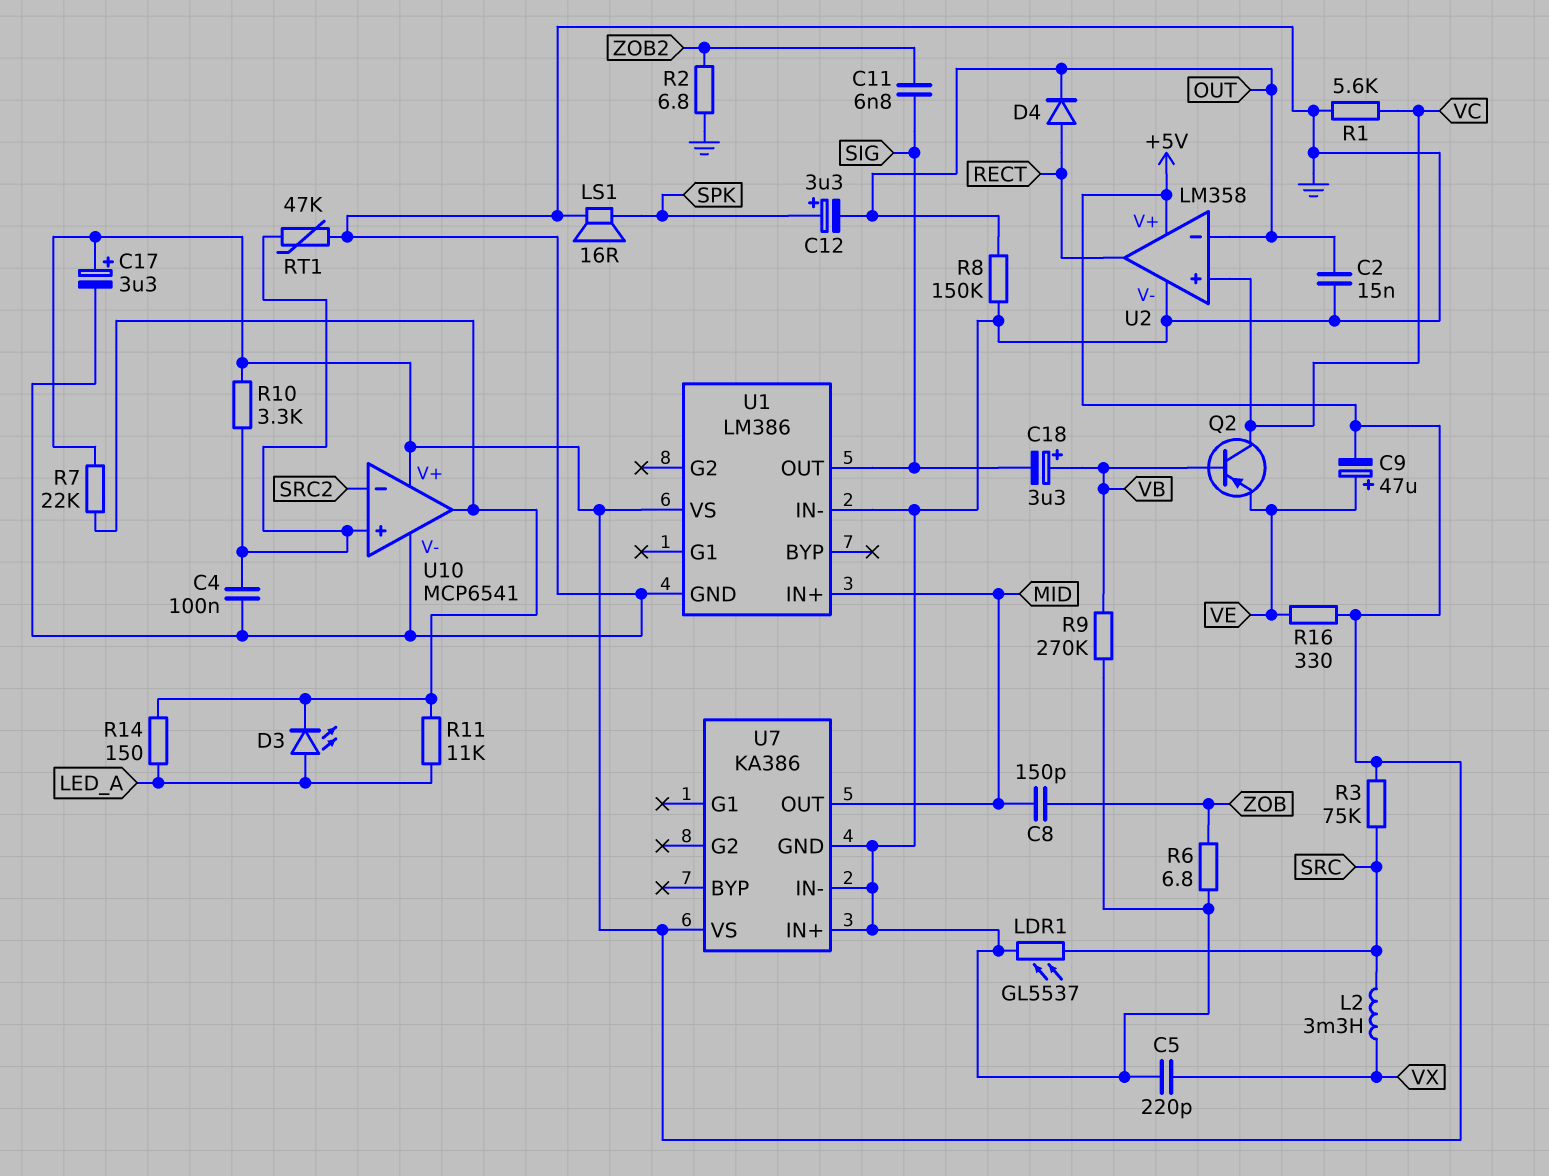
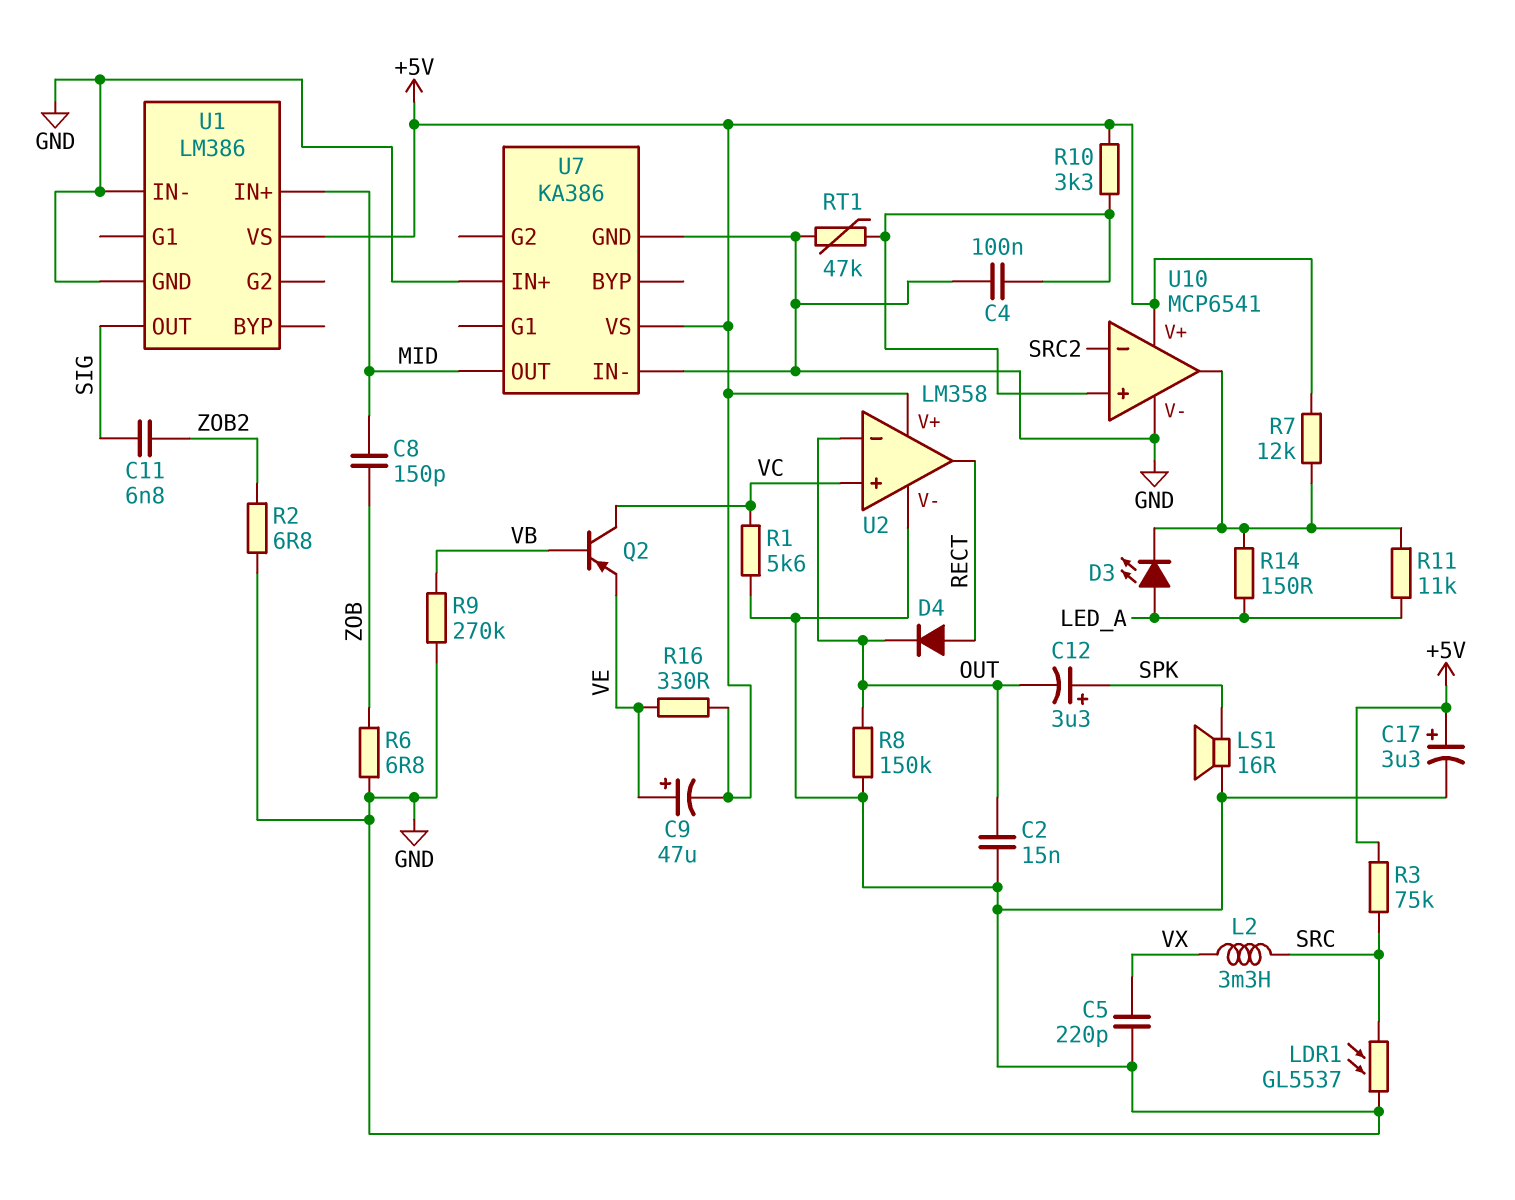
C18: 3.3uF (plus VB, minus SIG) -> none
R7: 22k (+5V, U10/out) -> 12k (+5V, U10/out)

